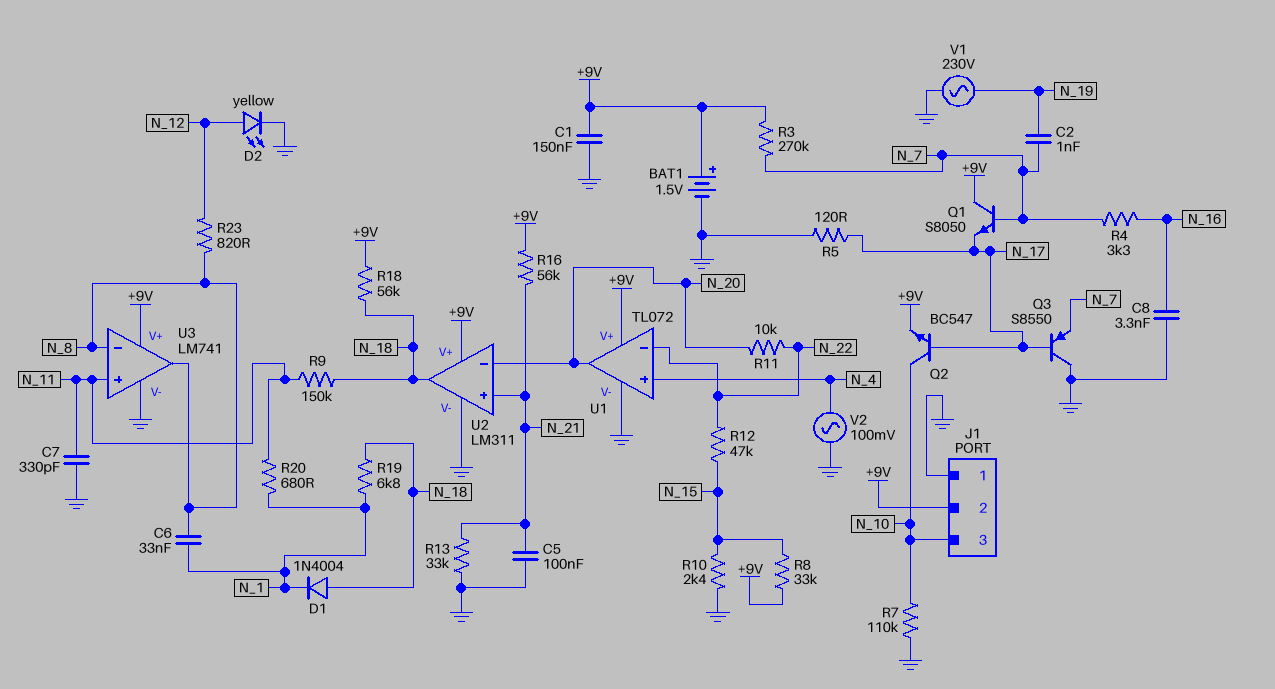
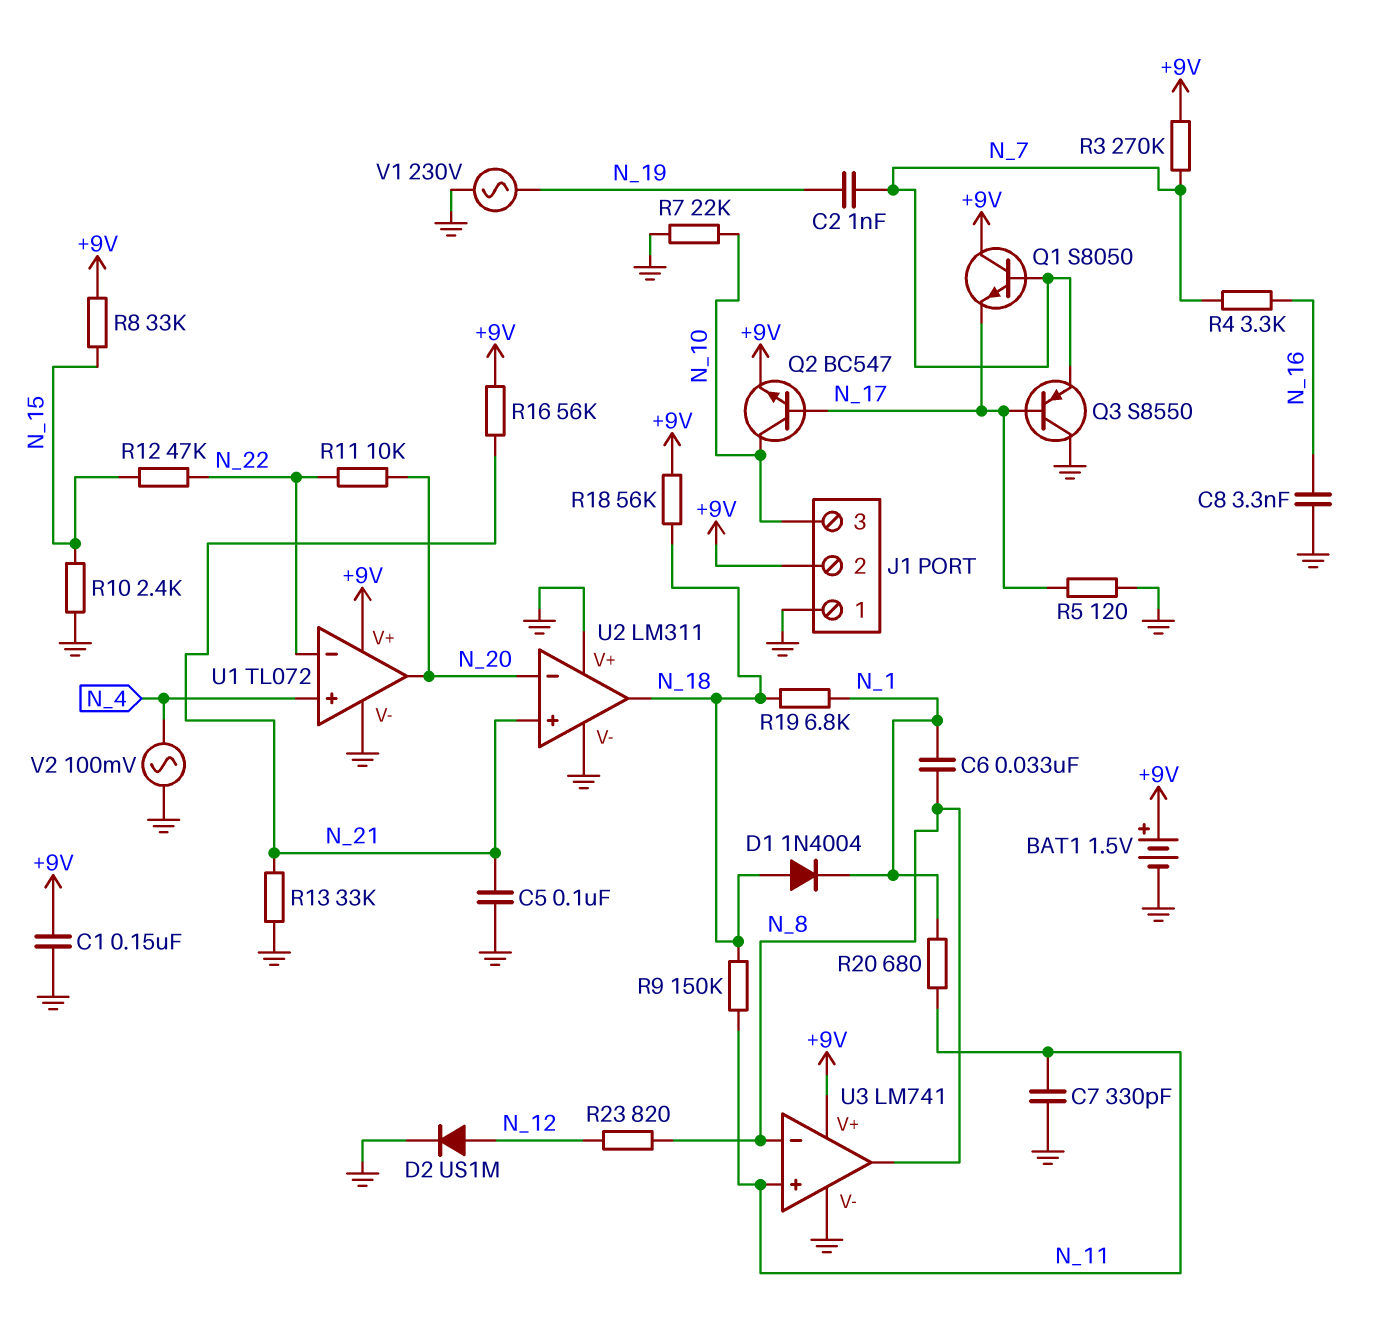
D2: LED yellow (A N_12, K GND) -> diode US1M (A N_12, K GND)
R7: 110k (GND, N_10) -> 22k (GND, N_10)
U2 pin V+: +9V -> GND

